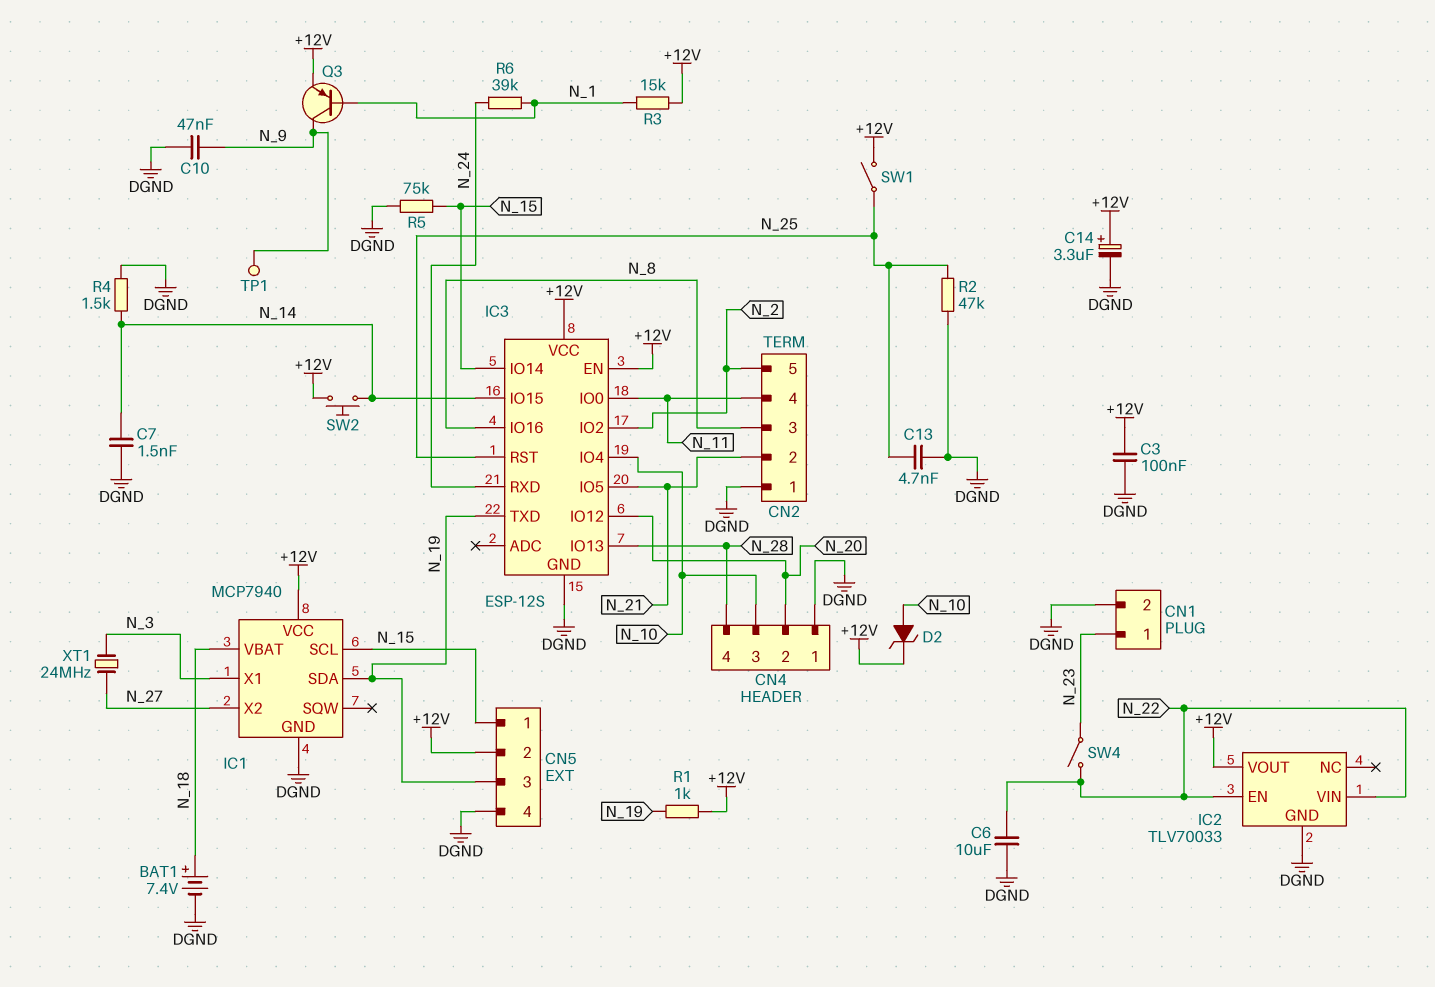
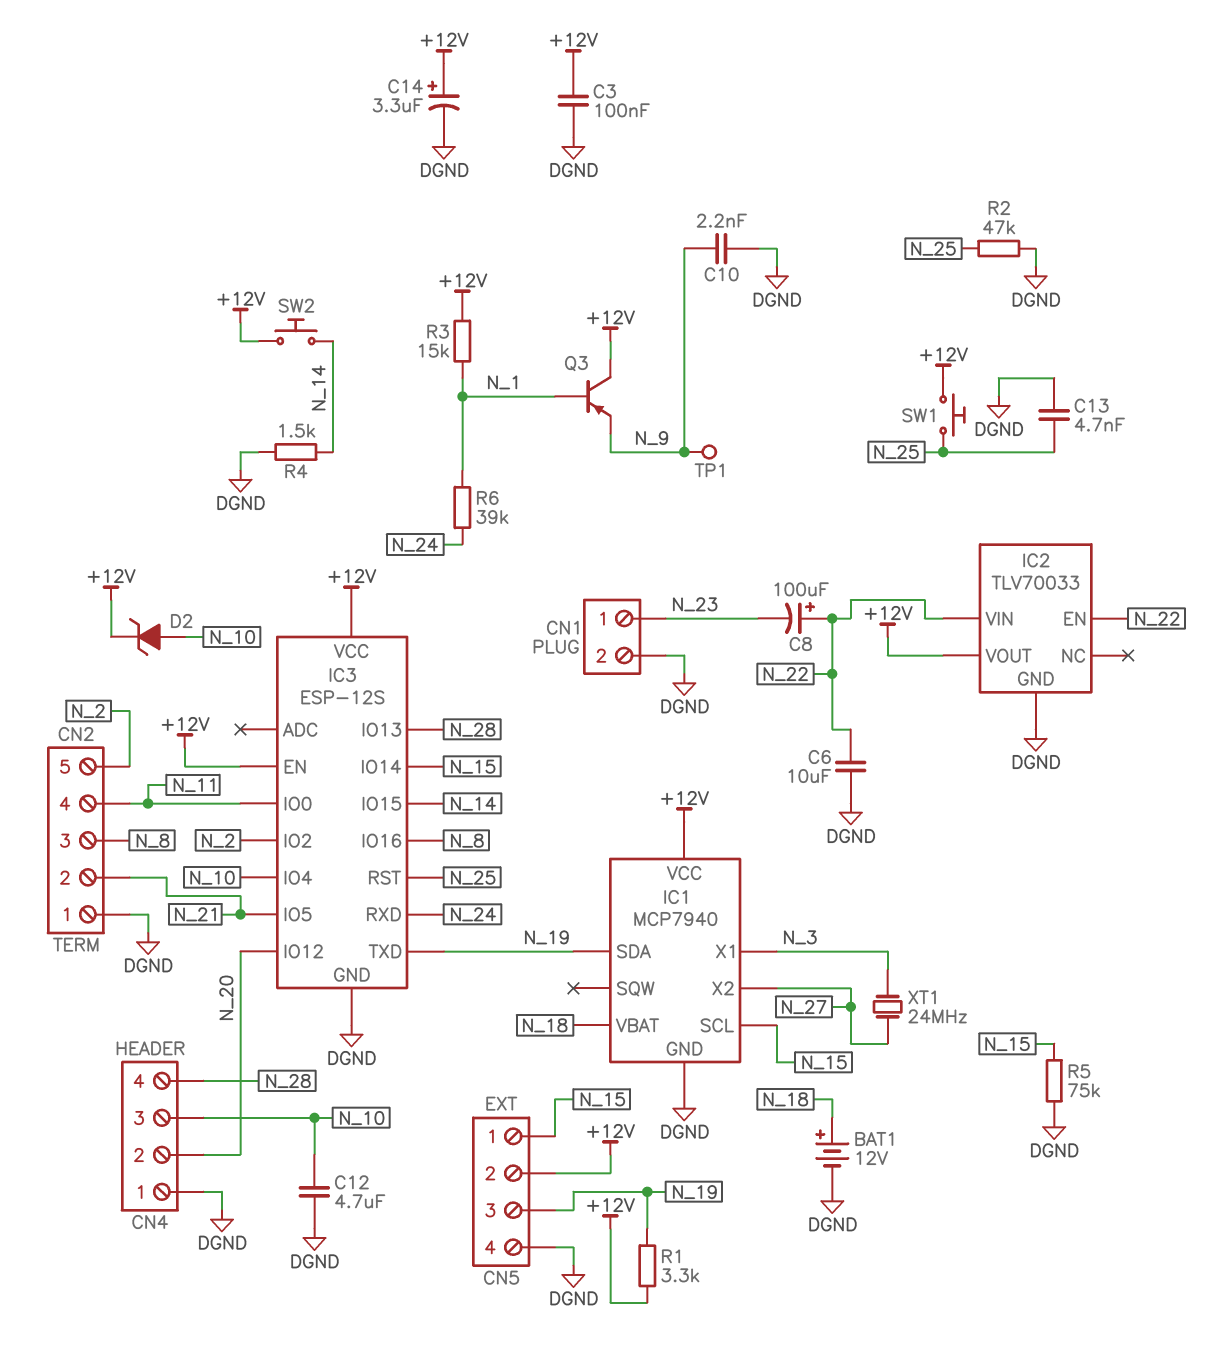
BAT1: 7.4V (plus N_18, minus DGND) -> 12V (plus N_18, minus DGND)
C7: 1.5nF (DGND, N_14) -> none
C8: none -> 100uF (plus N_22, minus N_23)
C10: 47nF (DGND, N_9) -> 2.2nF (DGND, N_9)
C12: none -> 4.7uF (DGND, N_10)
Q3: PNP (B N_1, C N_9, E +12V) -> PNP (B N_1, C +12V, E N_9)
R1: 1k (+12V, N_19) -> 3.3k (+12V, N_19)
SW1: switch (+12V, N_25) -> button (+12V, N_25)
SW4: switch (N_22, N_23) -> none

